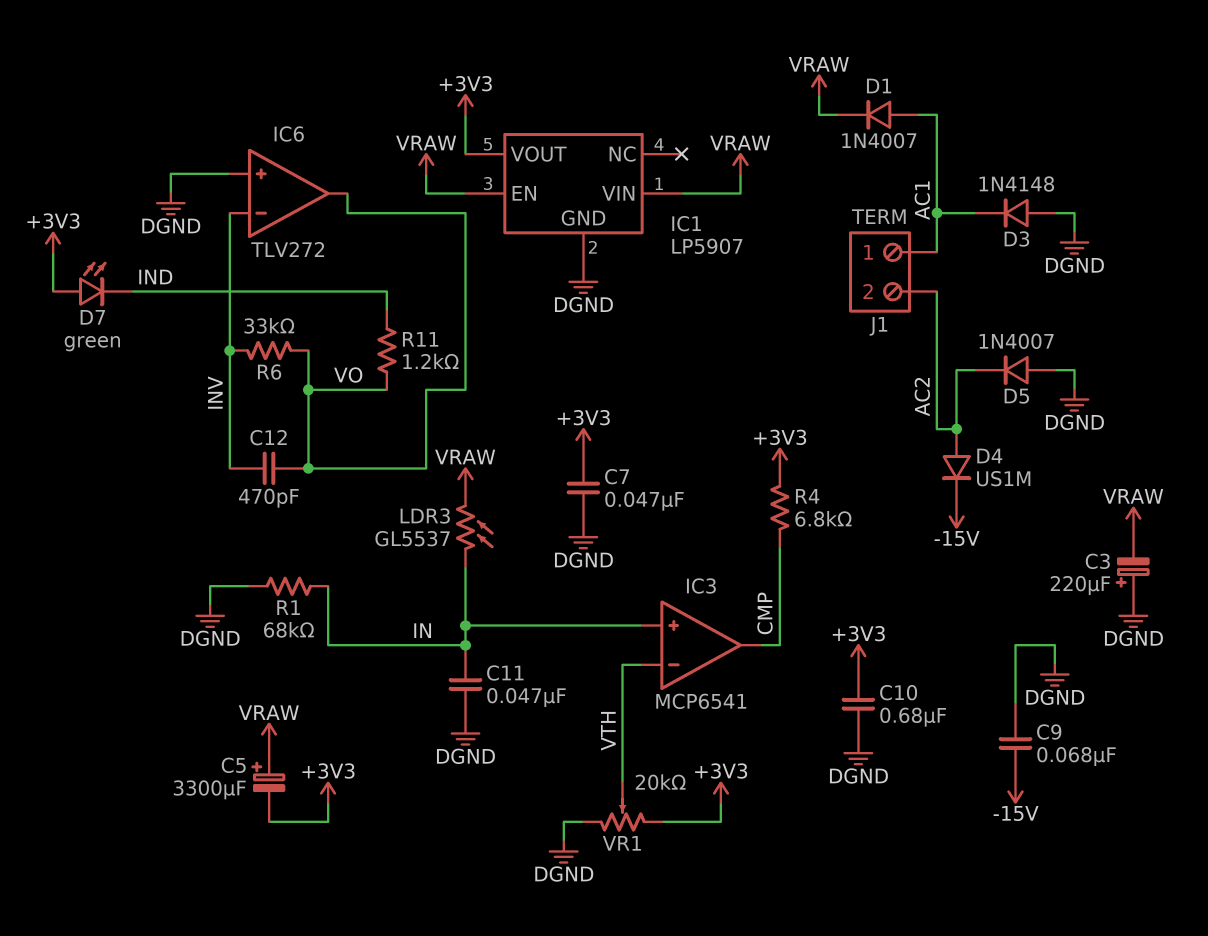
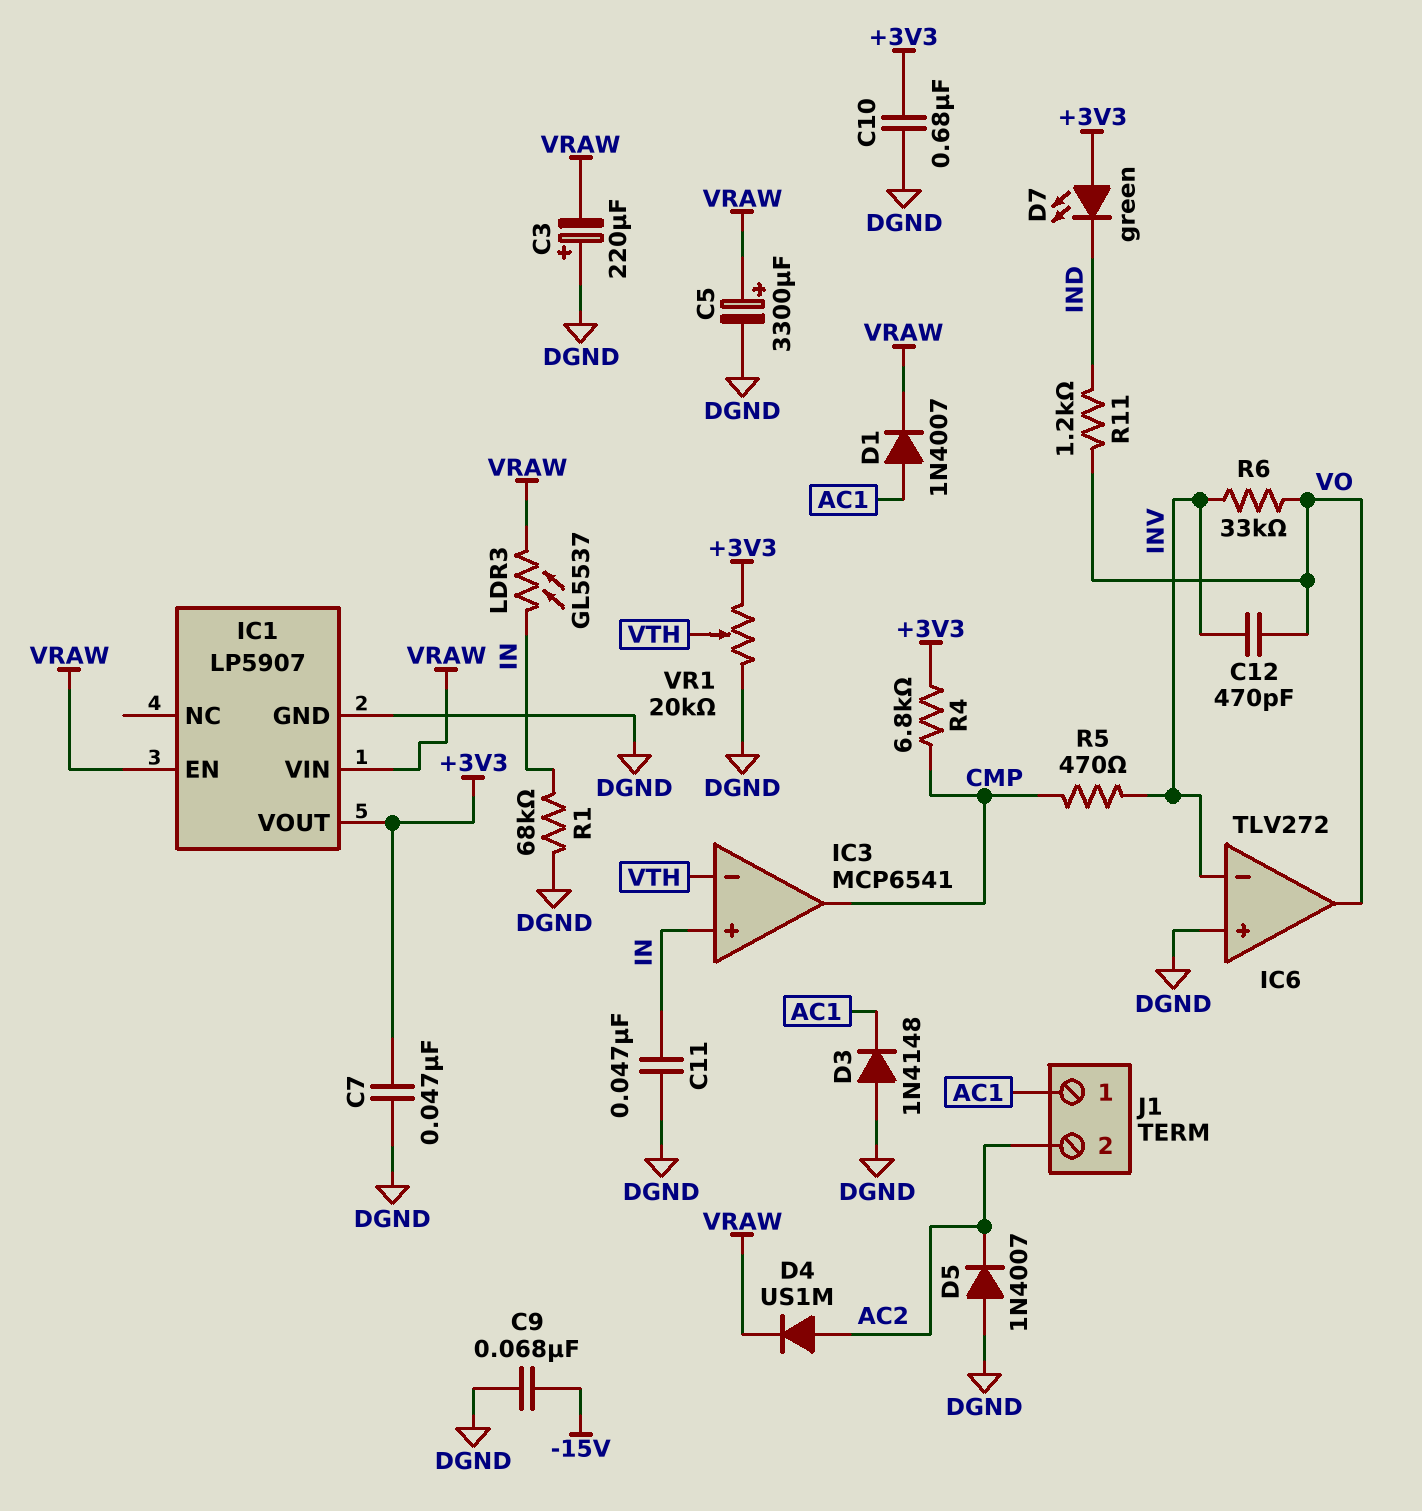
C5: 3300uF (plus VRAW, minus +3V3) -> 3300uF (plus VRAW, minus DGND)
D4: diode US1M (A AC2, K -15V) -> diode US1M (A AC2, K VRAW)
R5: none -> 470 (CMP, INV)

